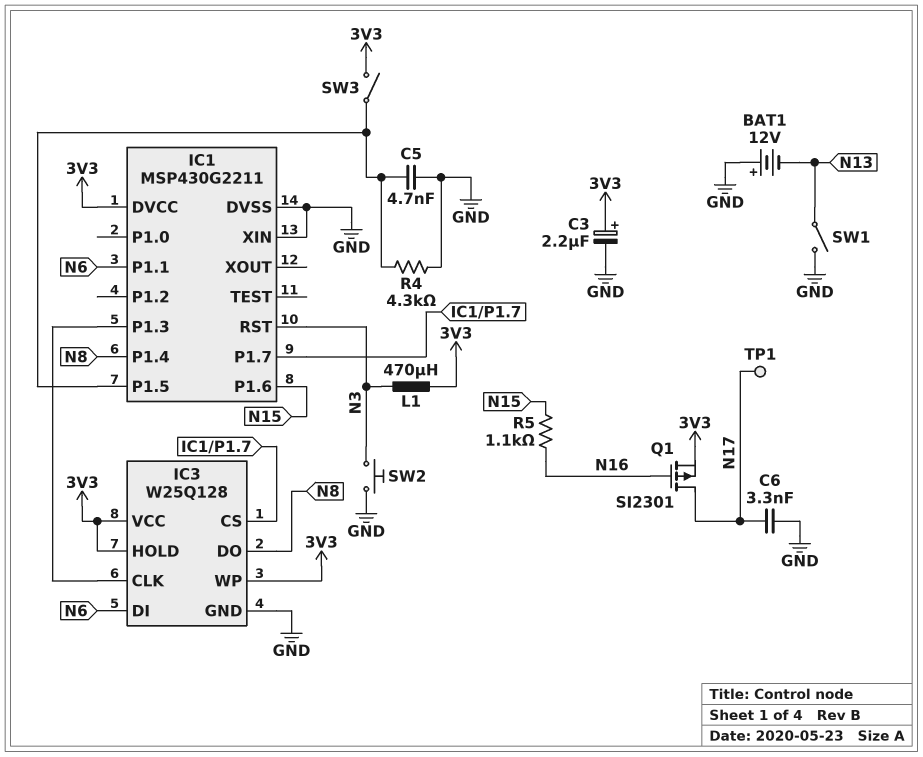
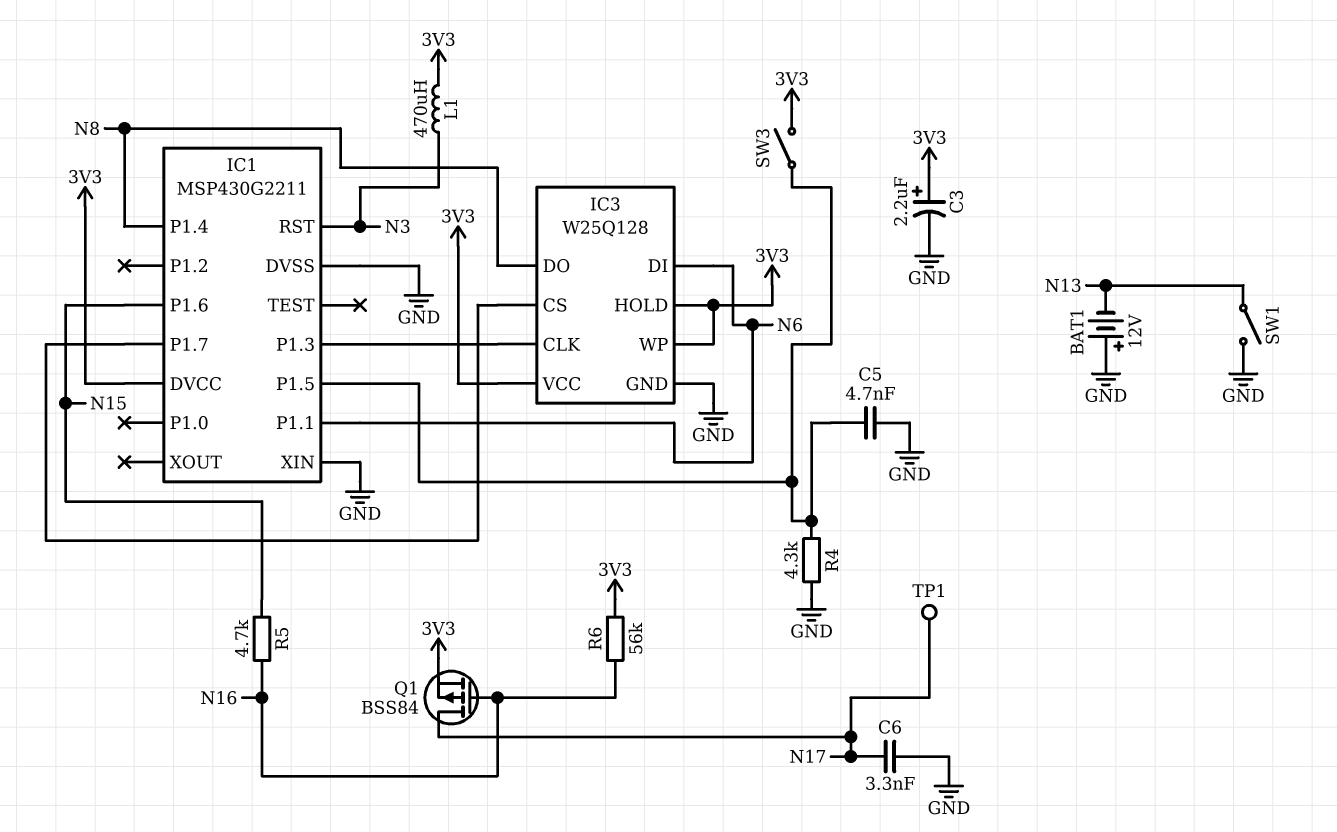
Q1: PMOS SI2301 (G N16, D N17, S 3V3) -> PMOS BSS84 (G N16, D N17, S 3V3)
R5: 1.1k (N15, N16) -> 4.7k (N15, N16)
R6: none -> 56k (3V3, N16)
SW2: button (GND, N3) -> none

